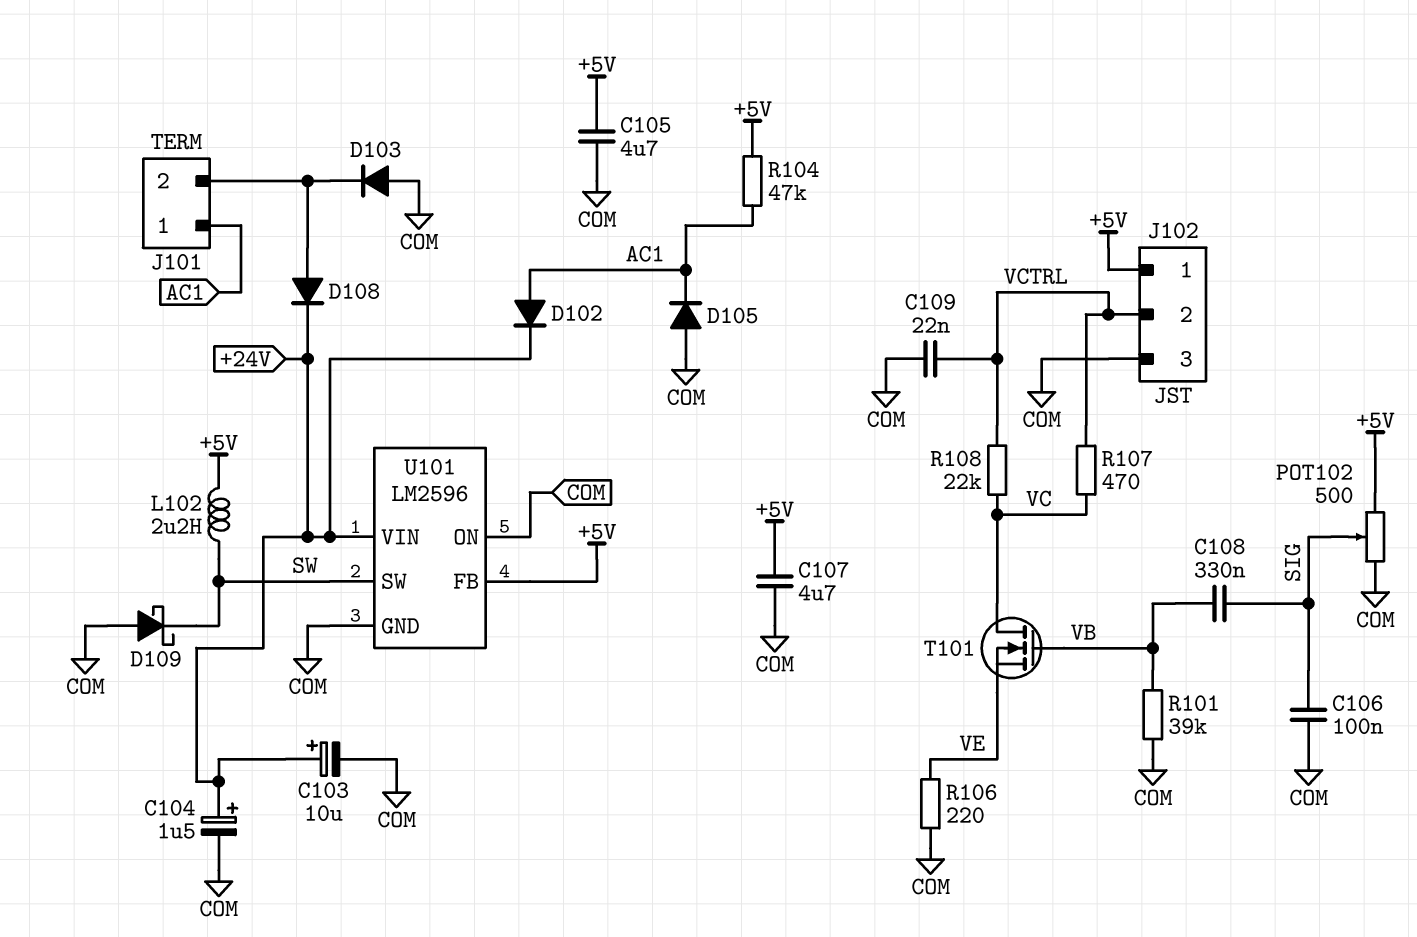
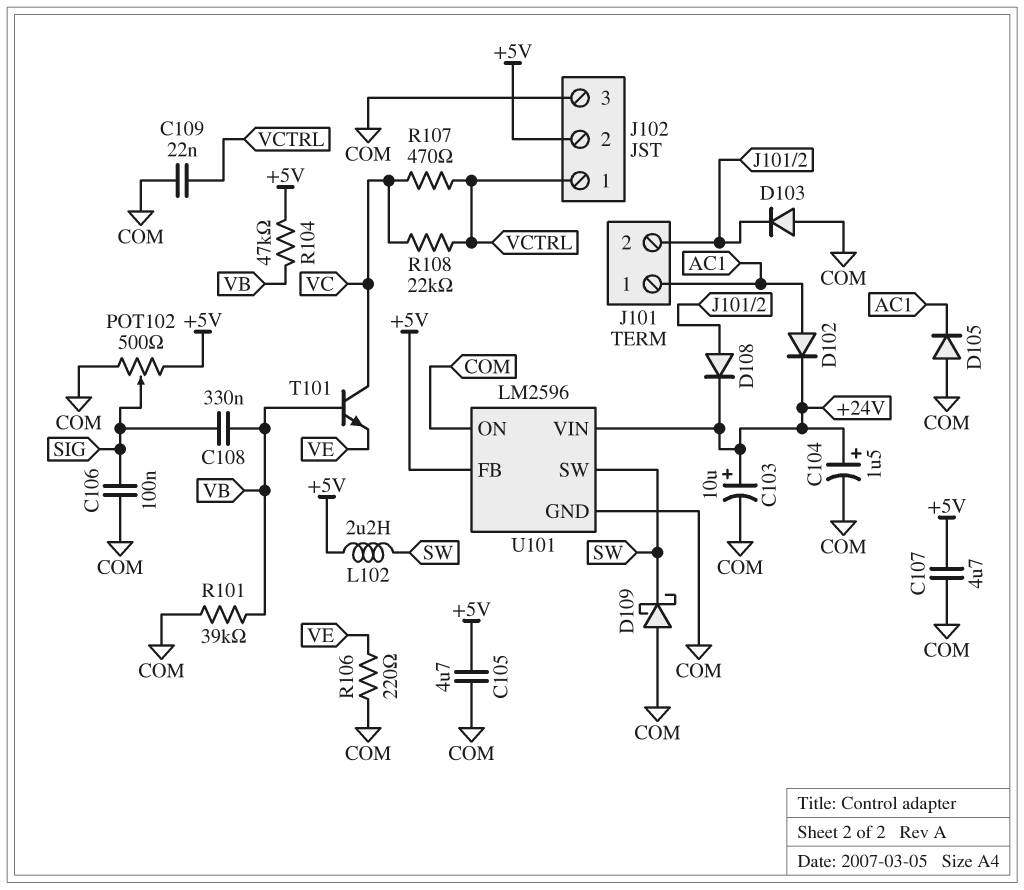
J102 pin 1: +5V -> VCTRL
J102 pin 2: VCTRL -> +5V
R104: 47k (+5V, AC1) -> 47k (+5V, VB)
T101: NMOS (G VB, D VC, S VE) -> NPN (B VB, C VC, E VE)

